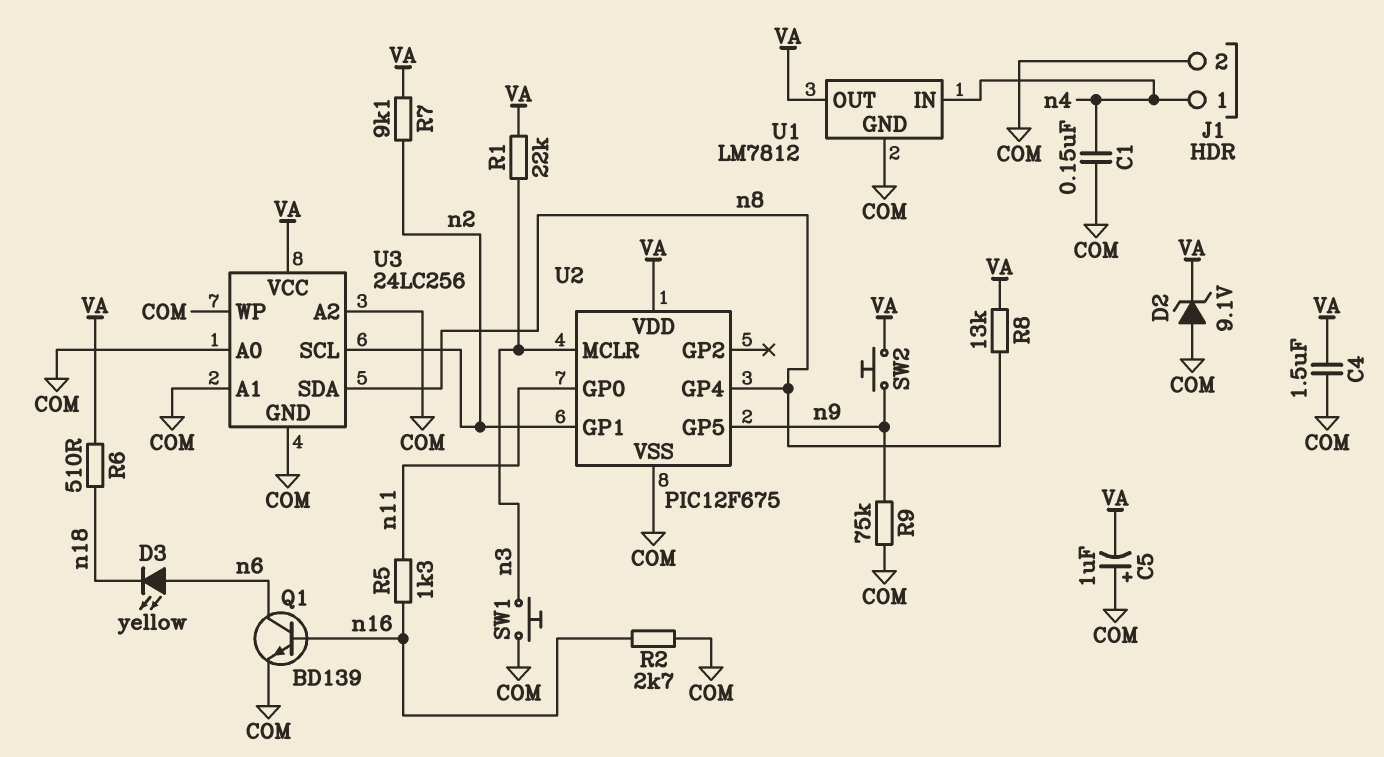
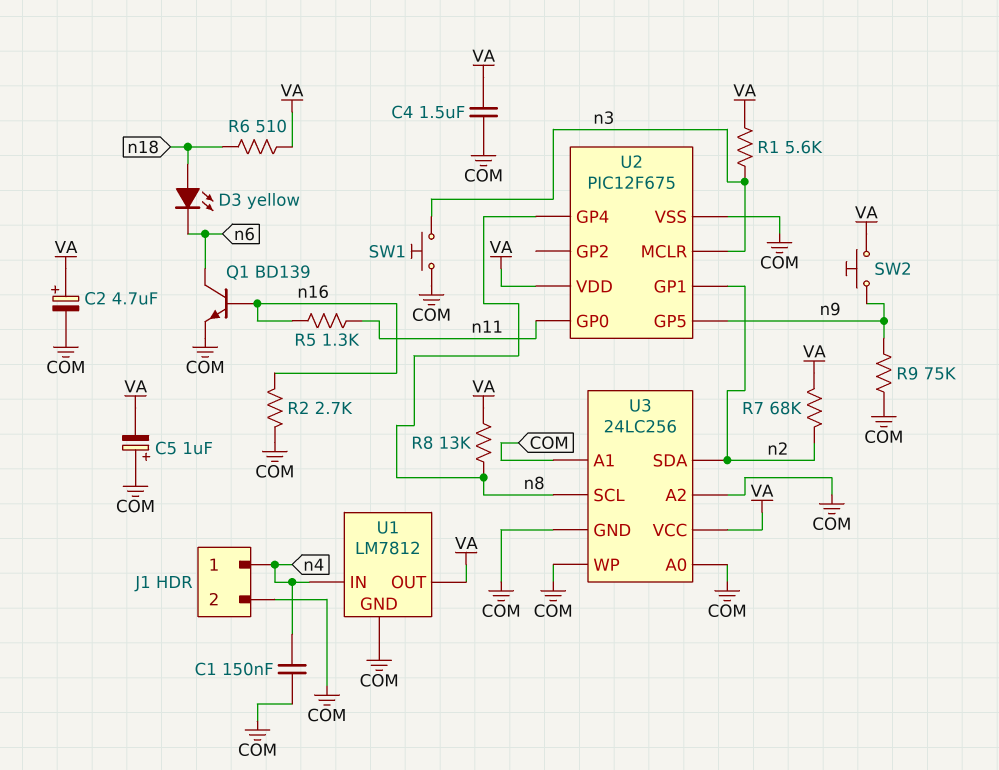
C2: none -> 4.7uF (plus VA, minus COM)
D2: zener 9.1V (A COM, K VA) -> none
D3: LED yellow (A n6, K n18) -> LED yellow (A n18, K n6)
R1: 22k (VA, n3) -> 5.6k (VA, n3)
R7: 9.1k (VA, n2) -> 68k (VA, n2)
U3 pin SCL: n2 -> n8
U3 pin SDA: n8 -> n2

